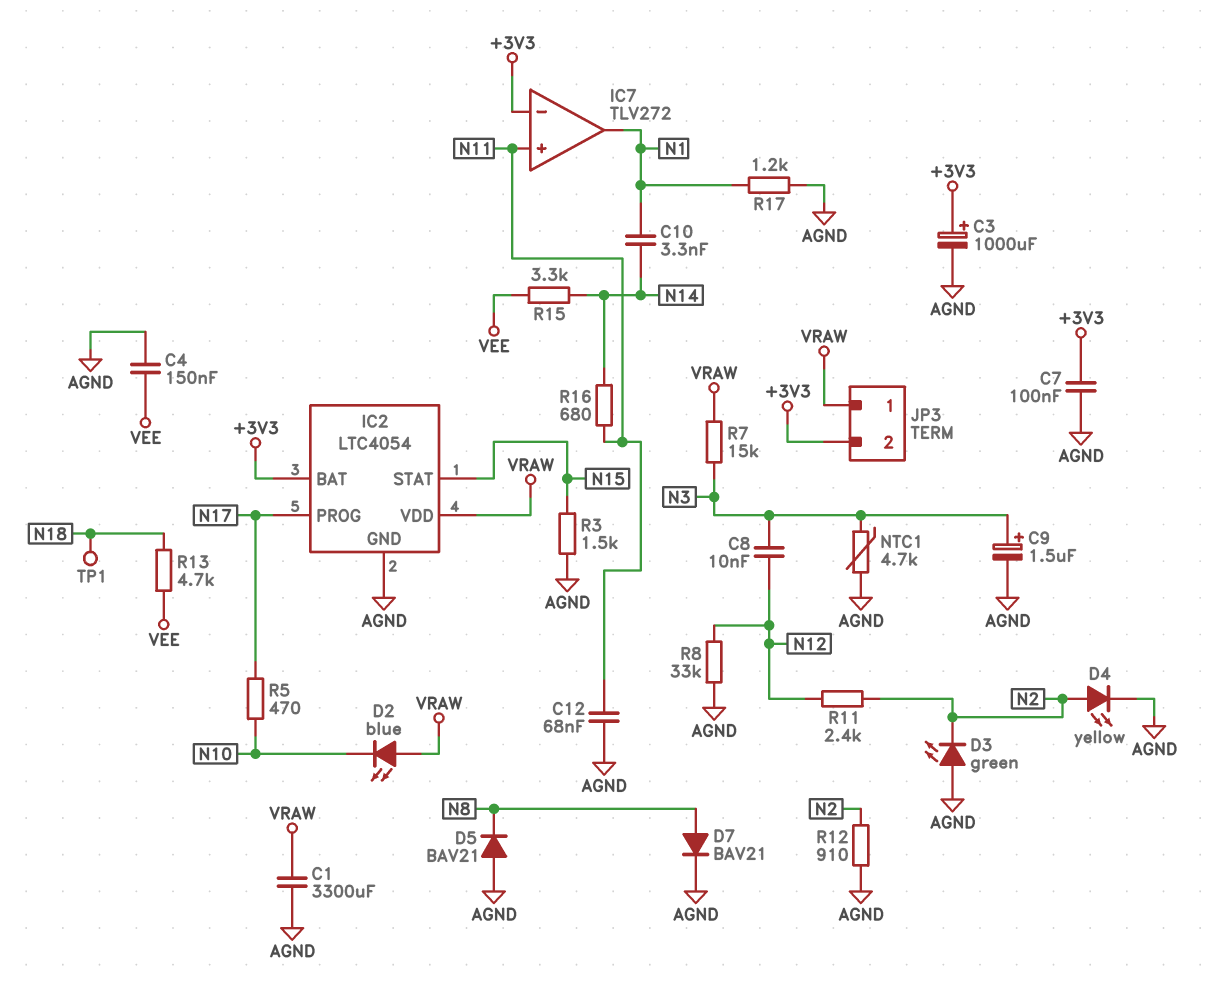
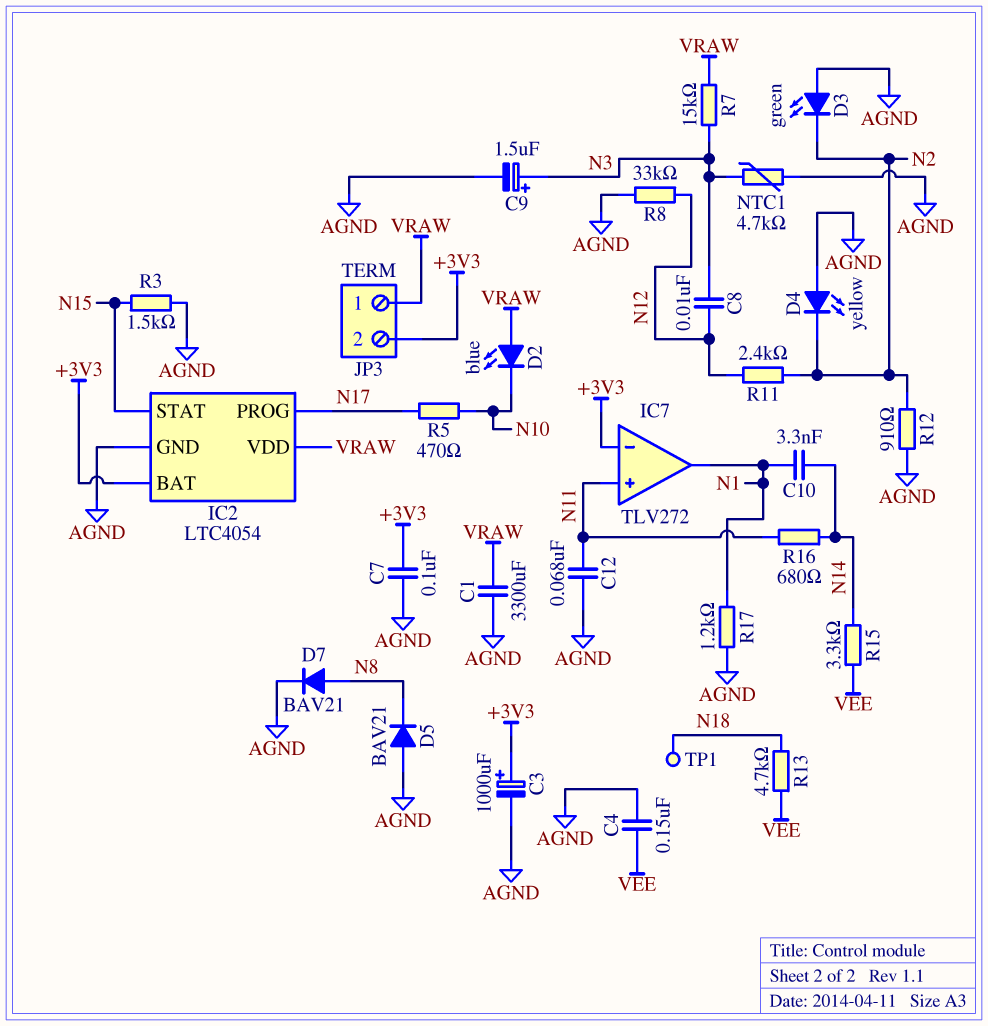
D4: LED yellow (A N2, K AGND) -> LED yellow (A AGND, K N2)

